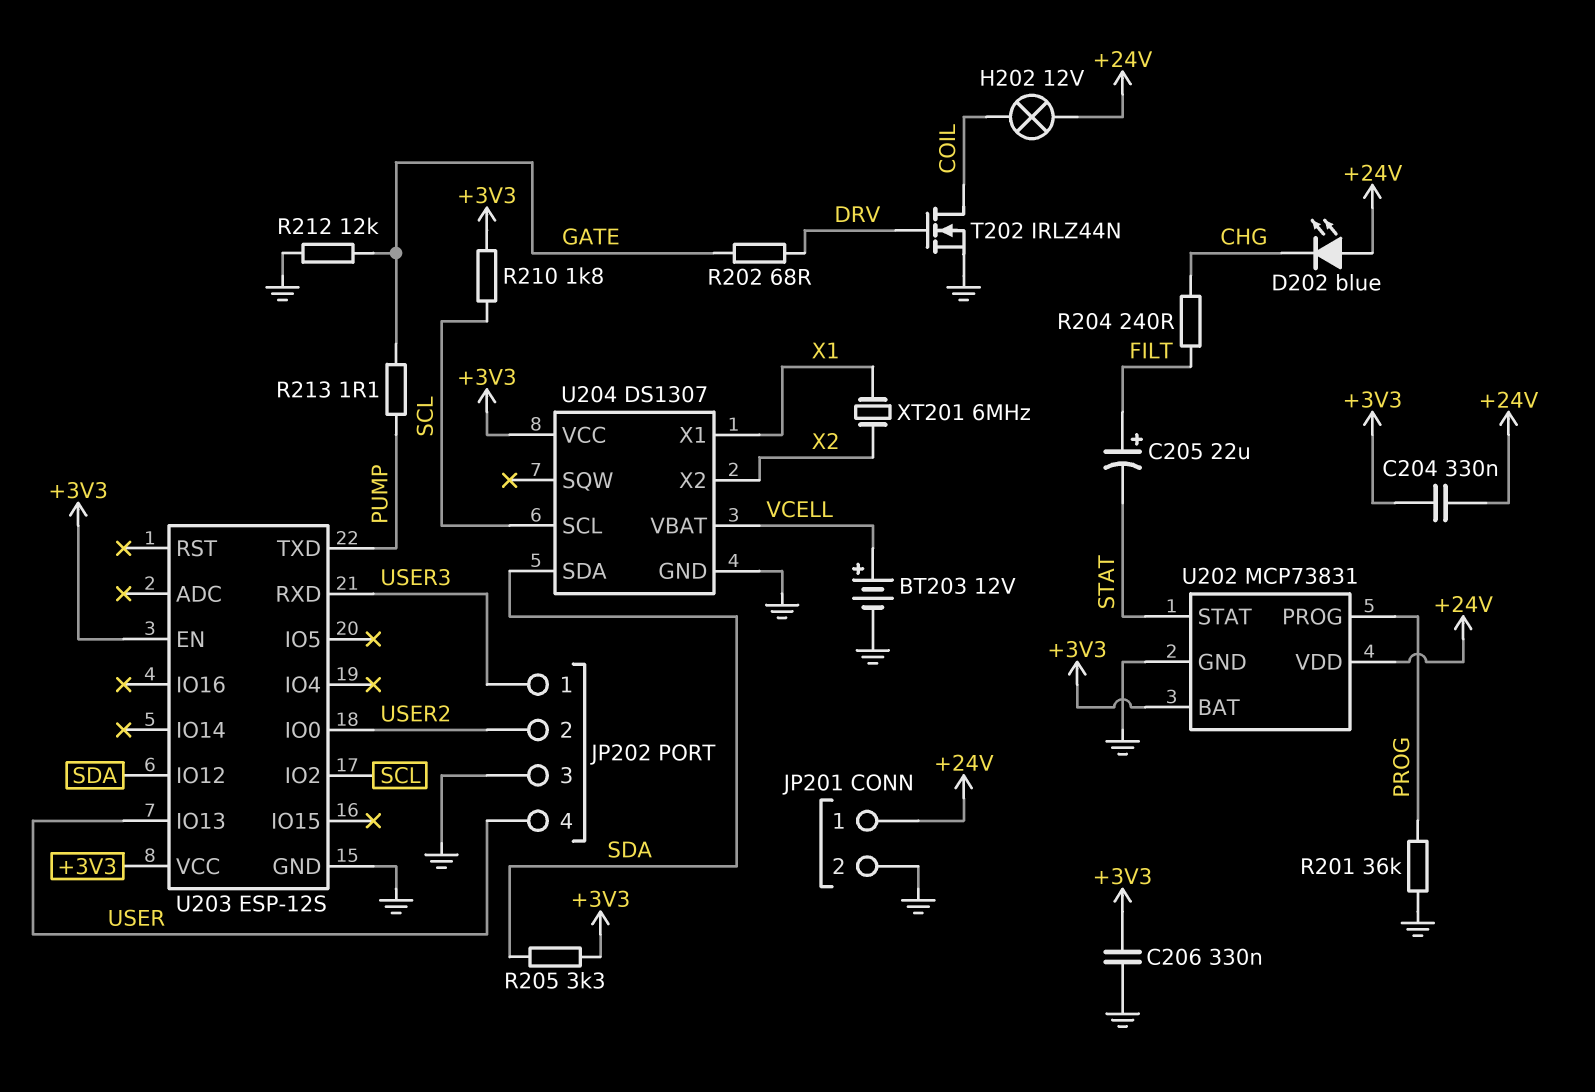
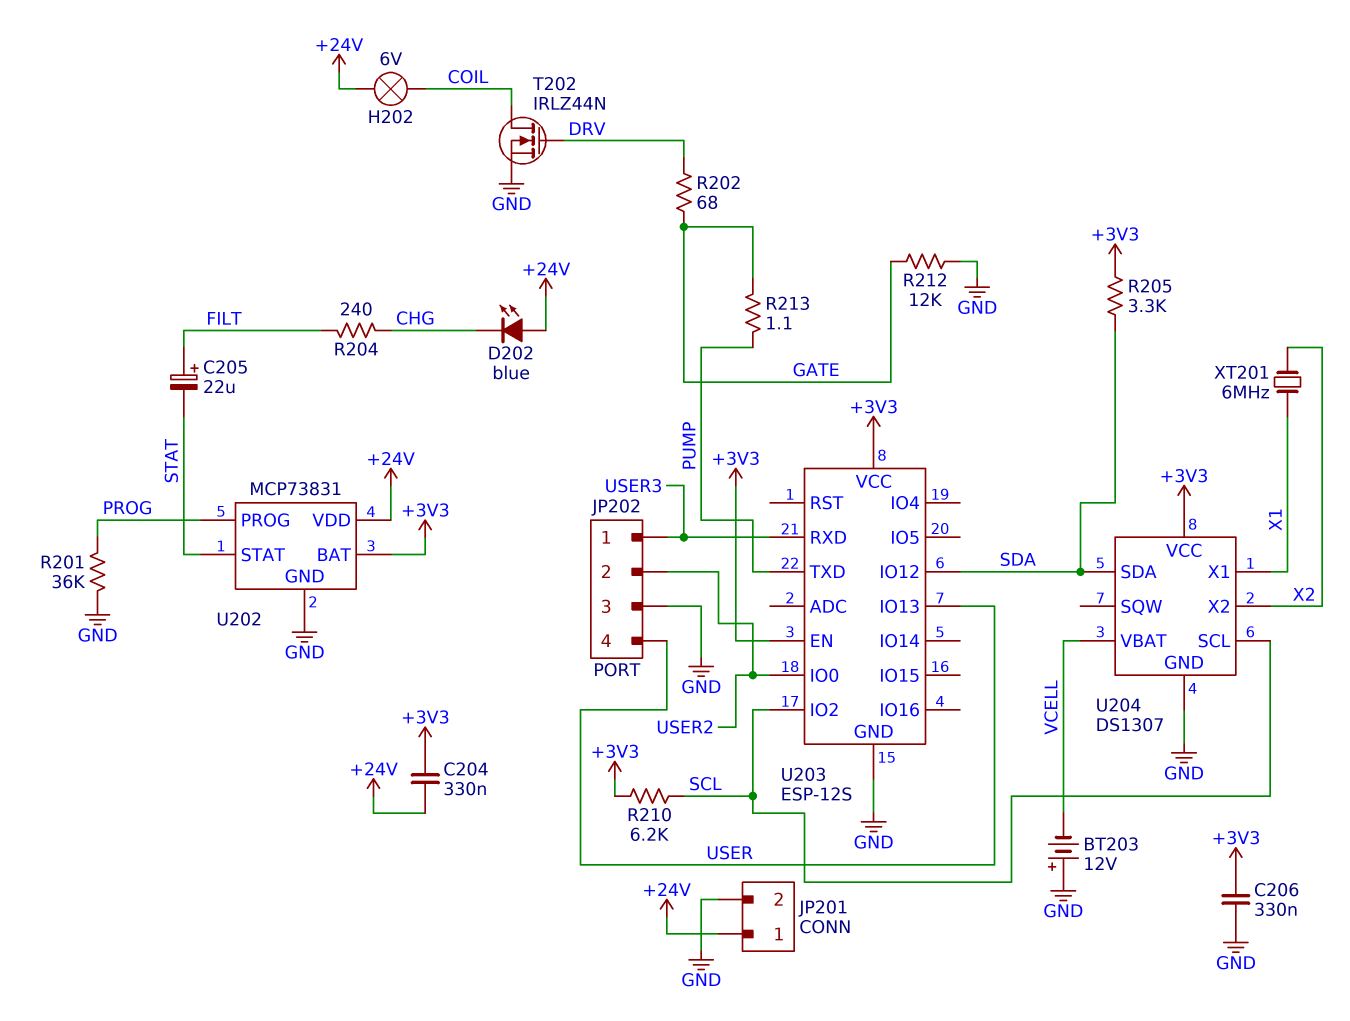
BT203: 12V (plus VCELL, minus GND) -> 12V (plus GND, minus VCELL)
H202: lamp 12V (+24V, COIL) -> lamp 6V (+24V, COIL)
R210: 1.8k (+3V3, SCL) -> 6.2k (+3V3, SCL)

